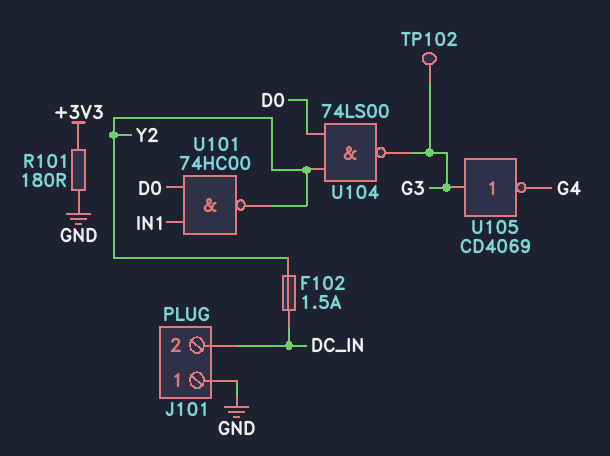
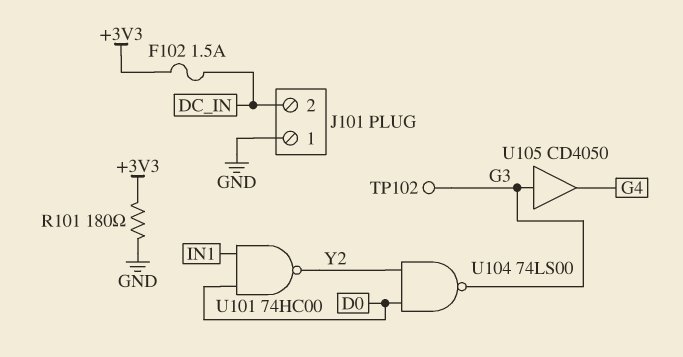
F102: 1.5A (DC_IN, Y2) -> 1.5A (+3V3, DC_IN)
U105: NOT CD4069 (in G3, out G4) -> buffer CD4050 (in G3, out G4)

